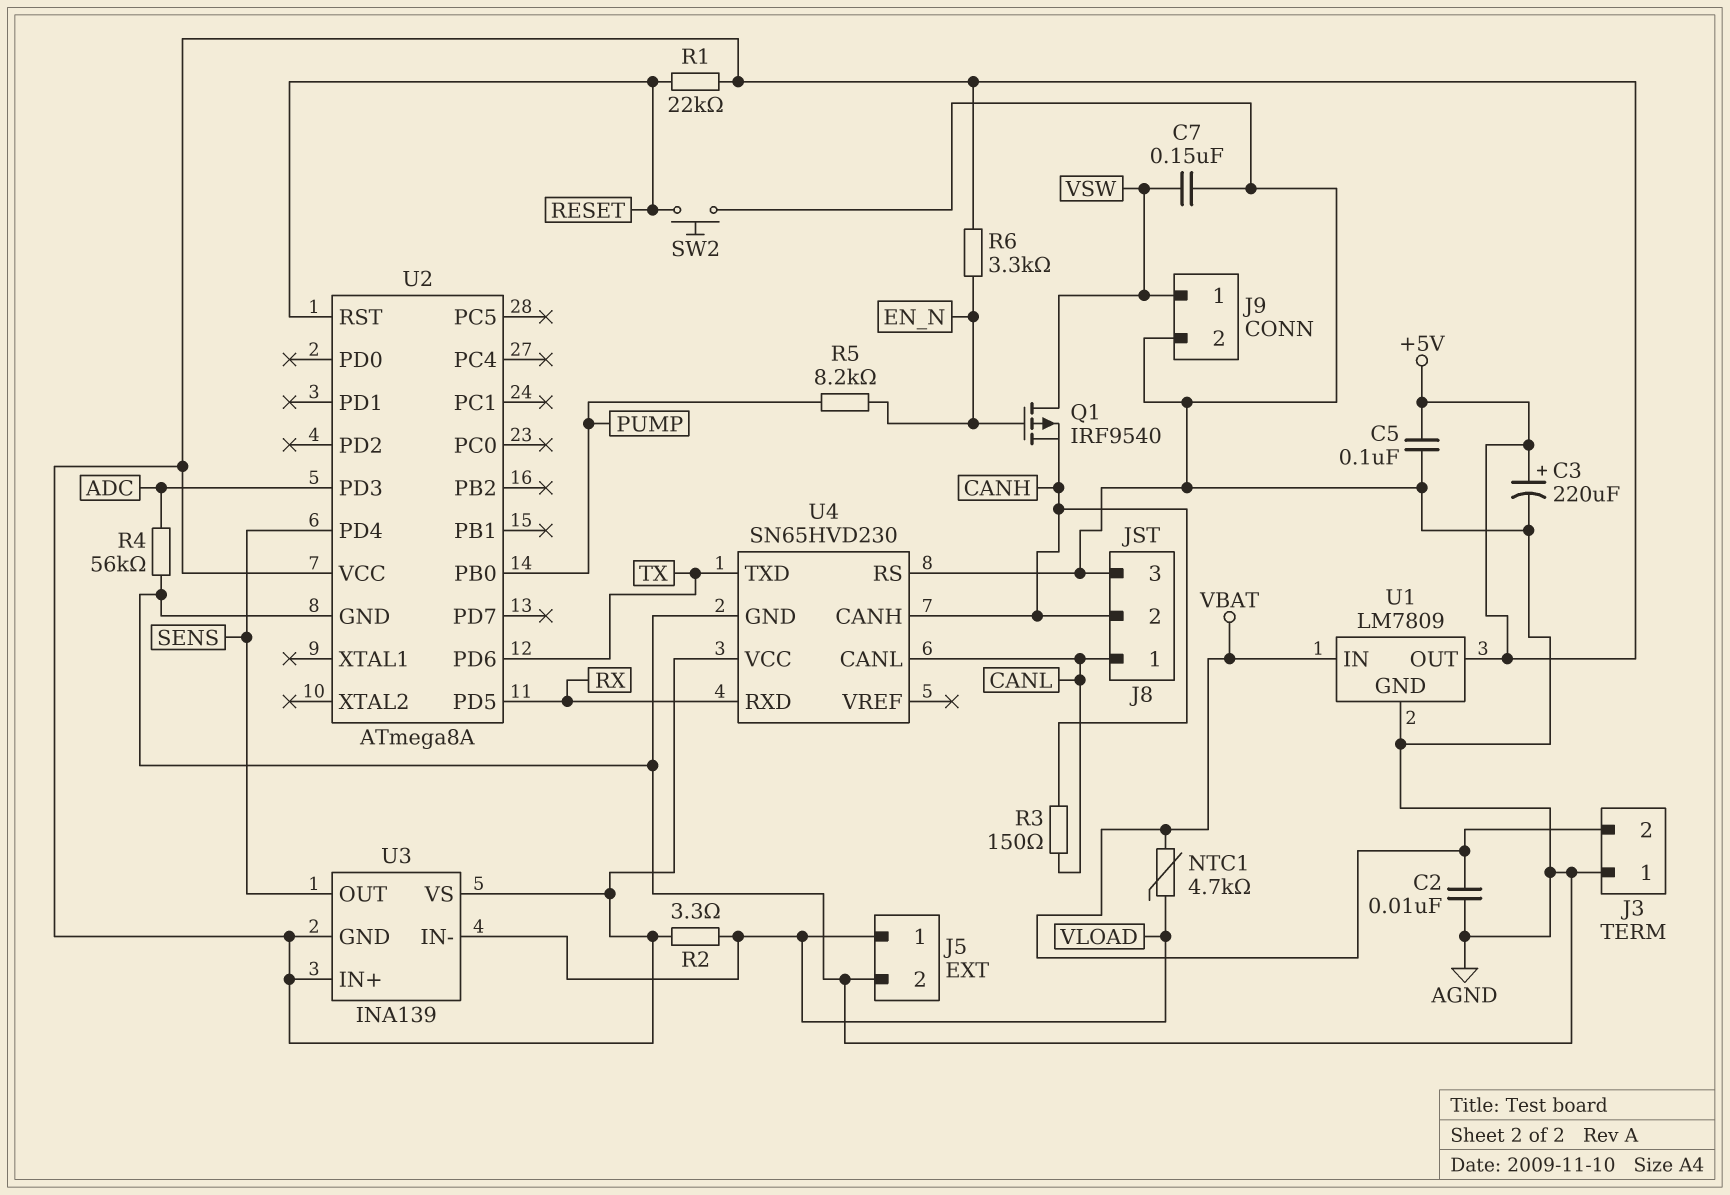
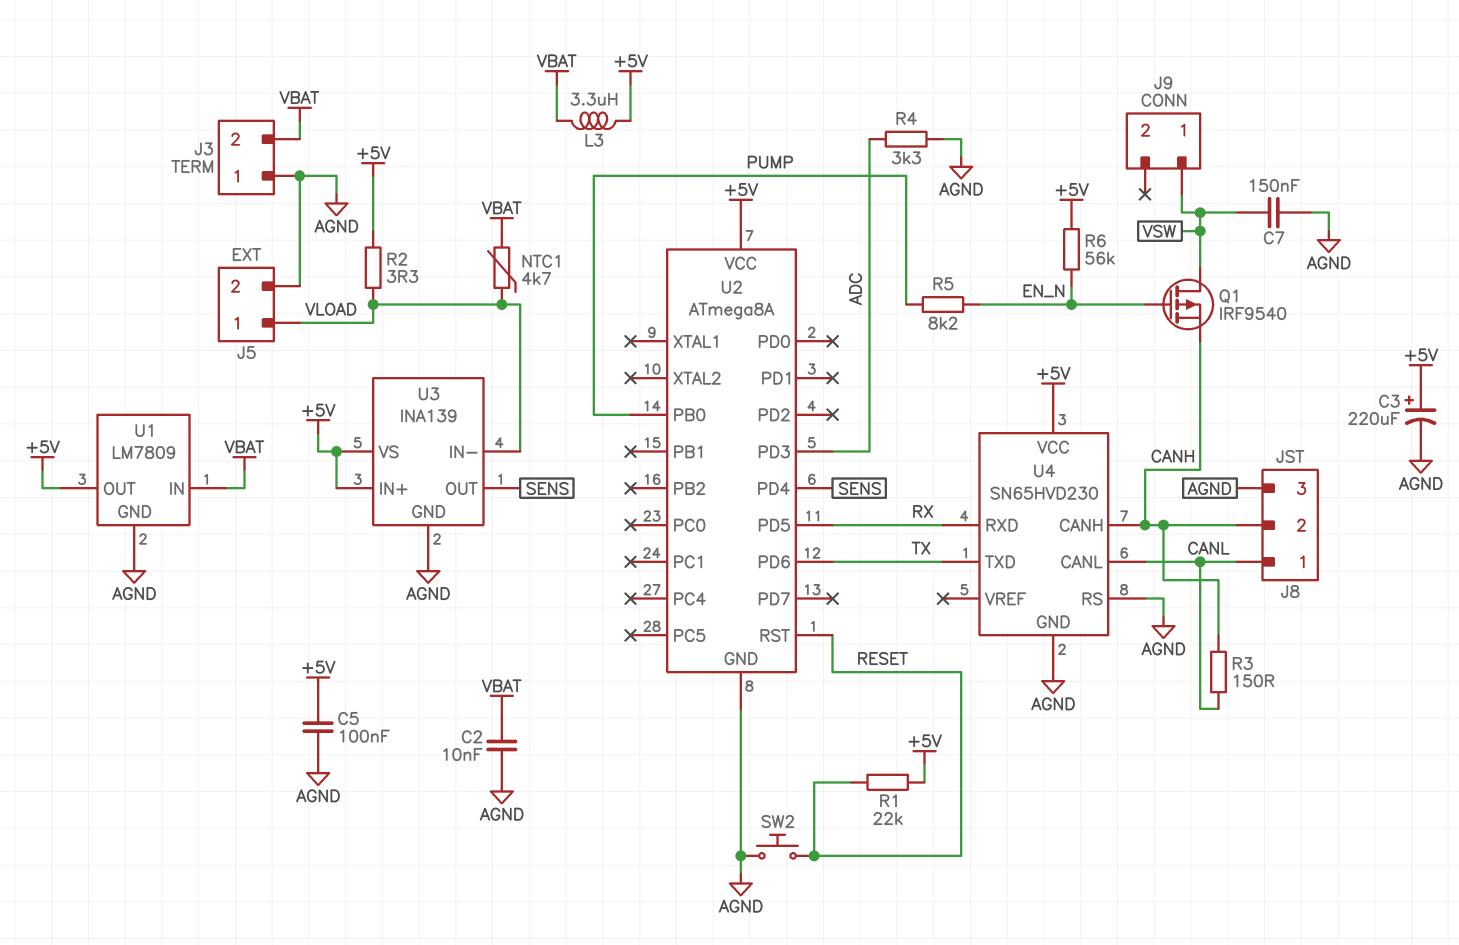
J9 pin 2: AGND -> none
L3: none -> 3.3uH (+5V, VBAT)
R4: 56k (ADC, AGND) -> 3.3k (ADC, AGND)
R6: 3.3k (+5V, EN_N) -> 56k (+5V, EN_N)
U3 pin GND: +5V -> AGND

